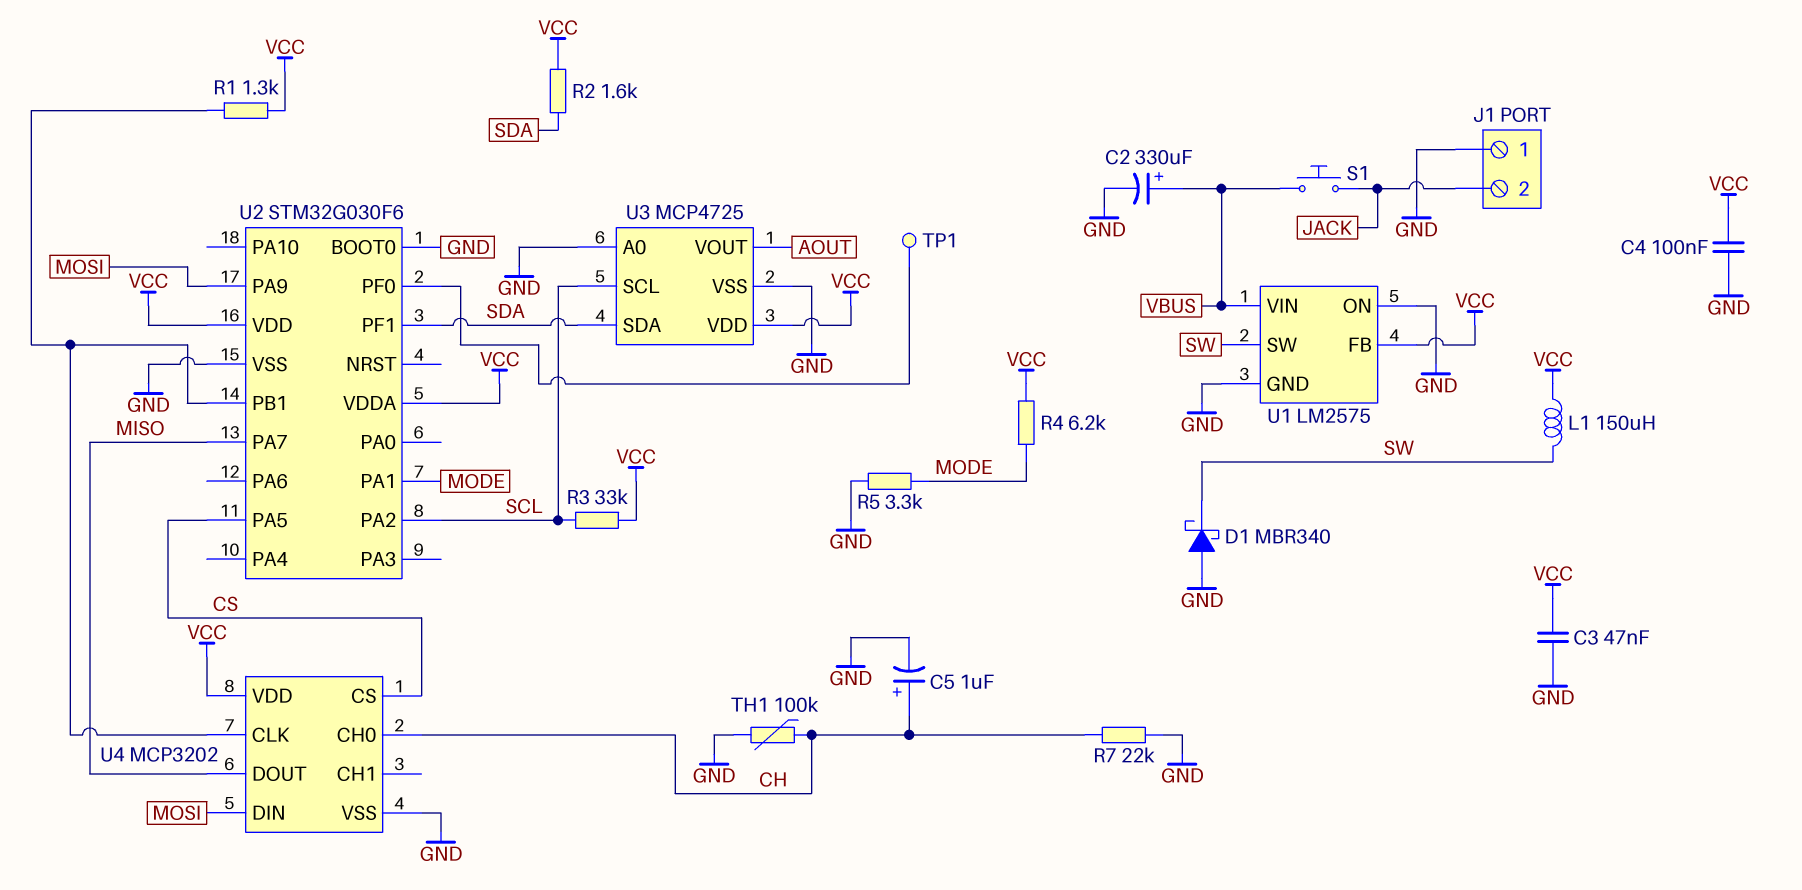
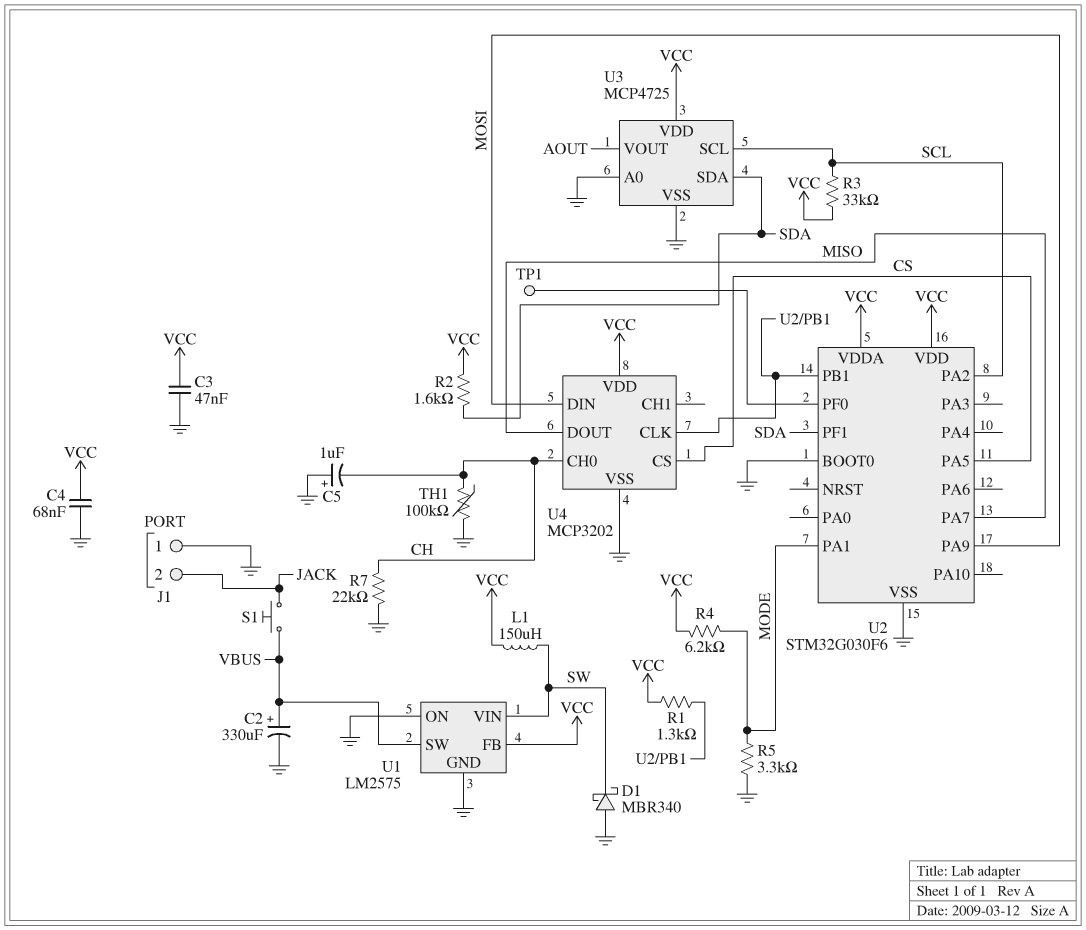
C4: 100nF (GND, VCC) -> 68nF (GND, VCC)
C5: 1uF (plus CH, minus GND) -> 1uF (plus GND, minus CH)
U1 pin SW: SW -> VBUS
U1 pin VIN: VBUS -> SW

